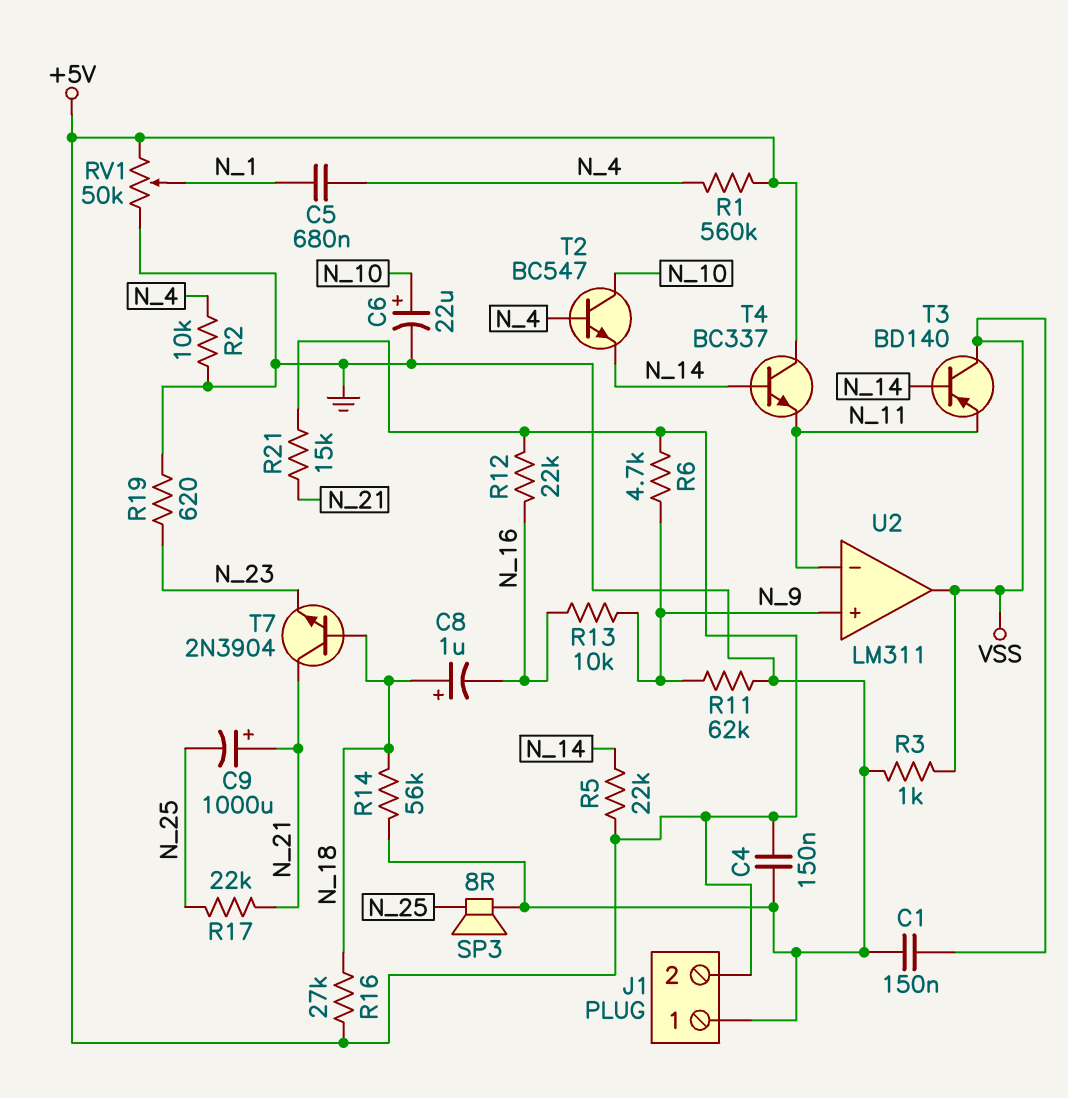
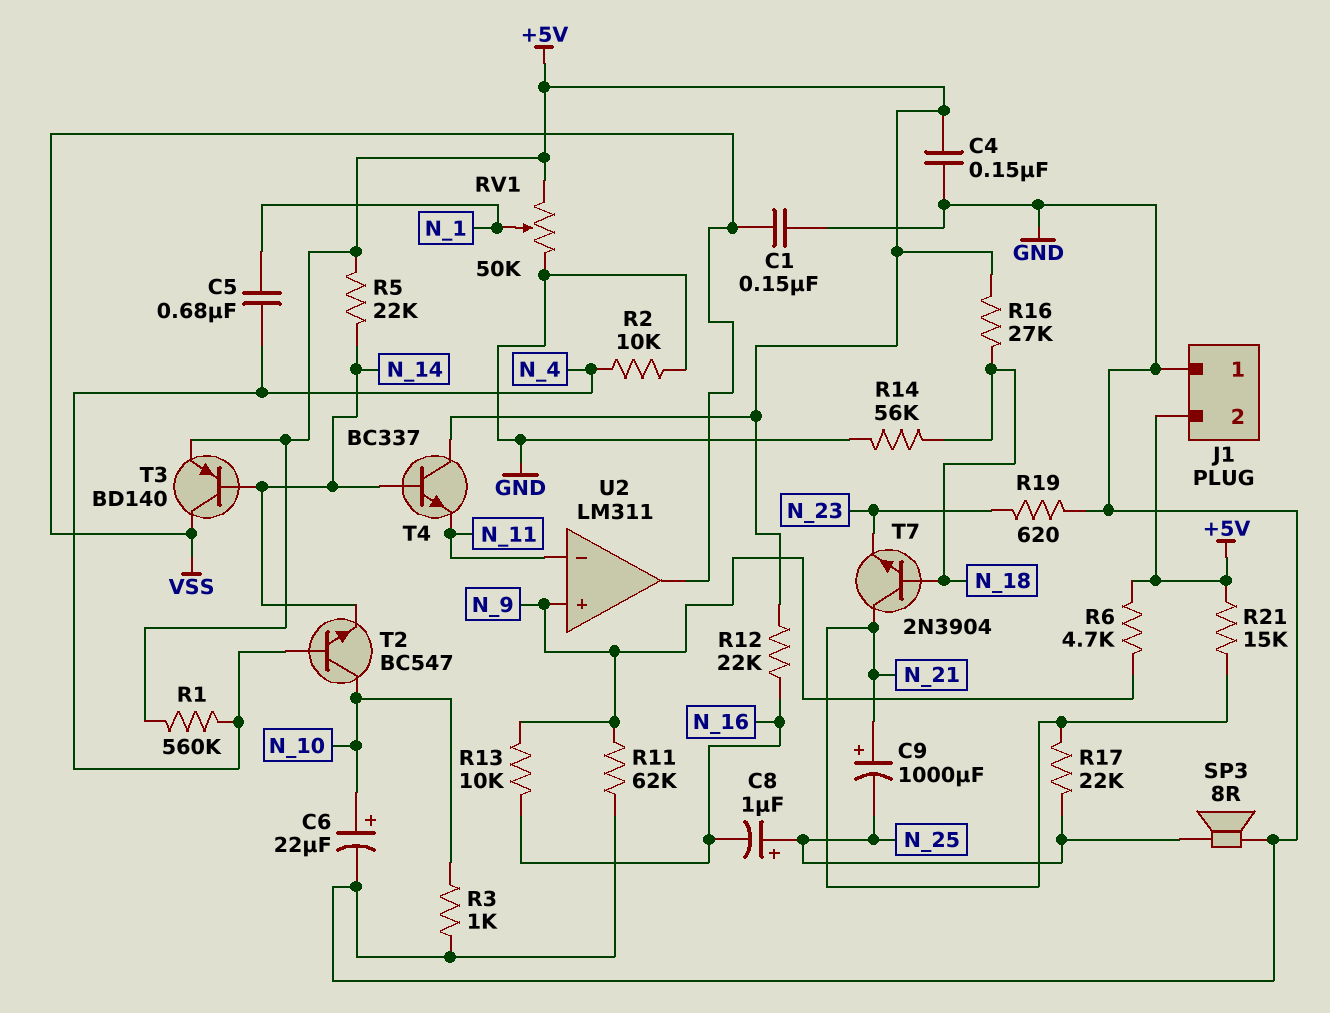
C8: 1uF (plus N_18, minus N_16) -> 1uF (plus N_25, minus N_16)
R3: 1k (GND, VSS) -> 1k (GND, N_10)
T3: PNP BD140 (B N_14, C VSS, E N_11) -> PNP BD140 (B N_14, C VSS, E +5V)

